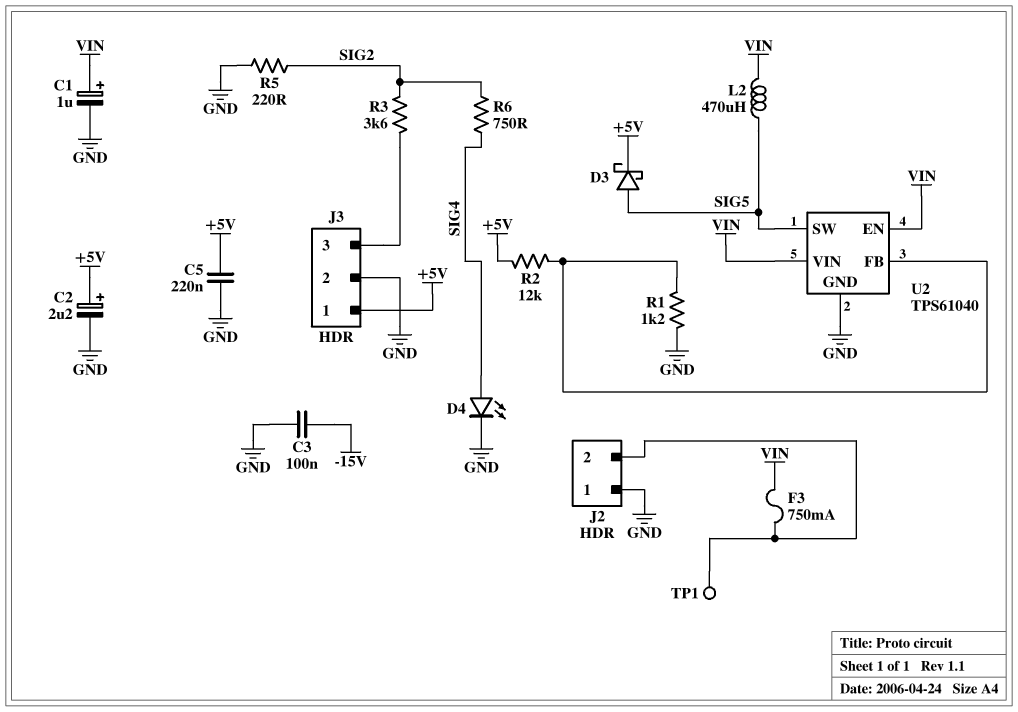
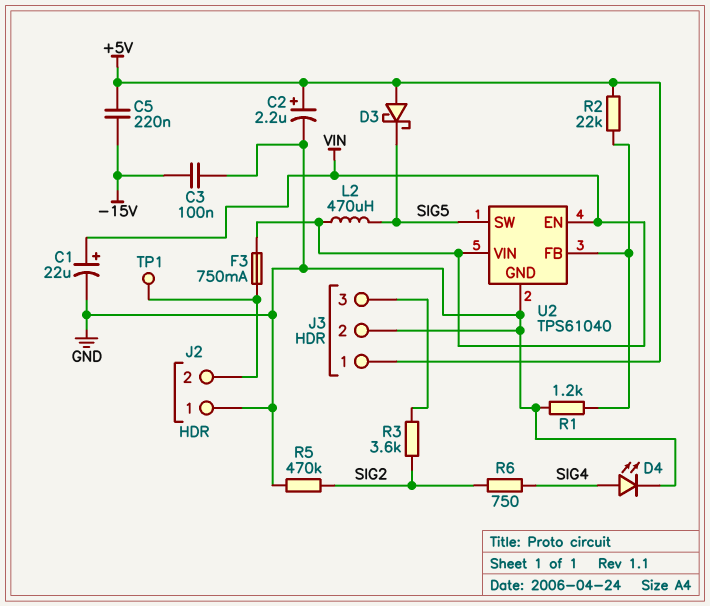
C1: 1uF (plus VIN, minus GND) -> 22uF (plus VIN, minus GND)
C5: 220nF (+5V, GND) -> 220nF (+5V, -15V)
D3: schottky (A SIG5, K +5V) -> schottky (A +5V, K SIG5)
R2: 12k (+5V, U2/FB) -> 22k (+5V, U2/FB)
R5: 220 (GND, SIG2) -> 470k (GND, SIG2)

